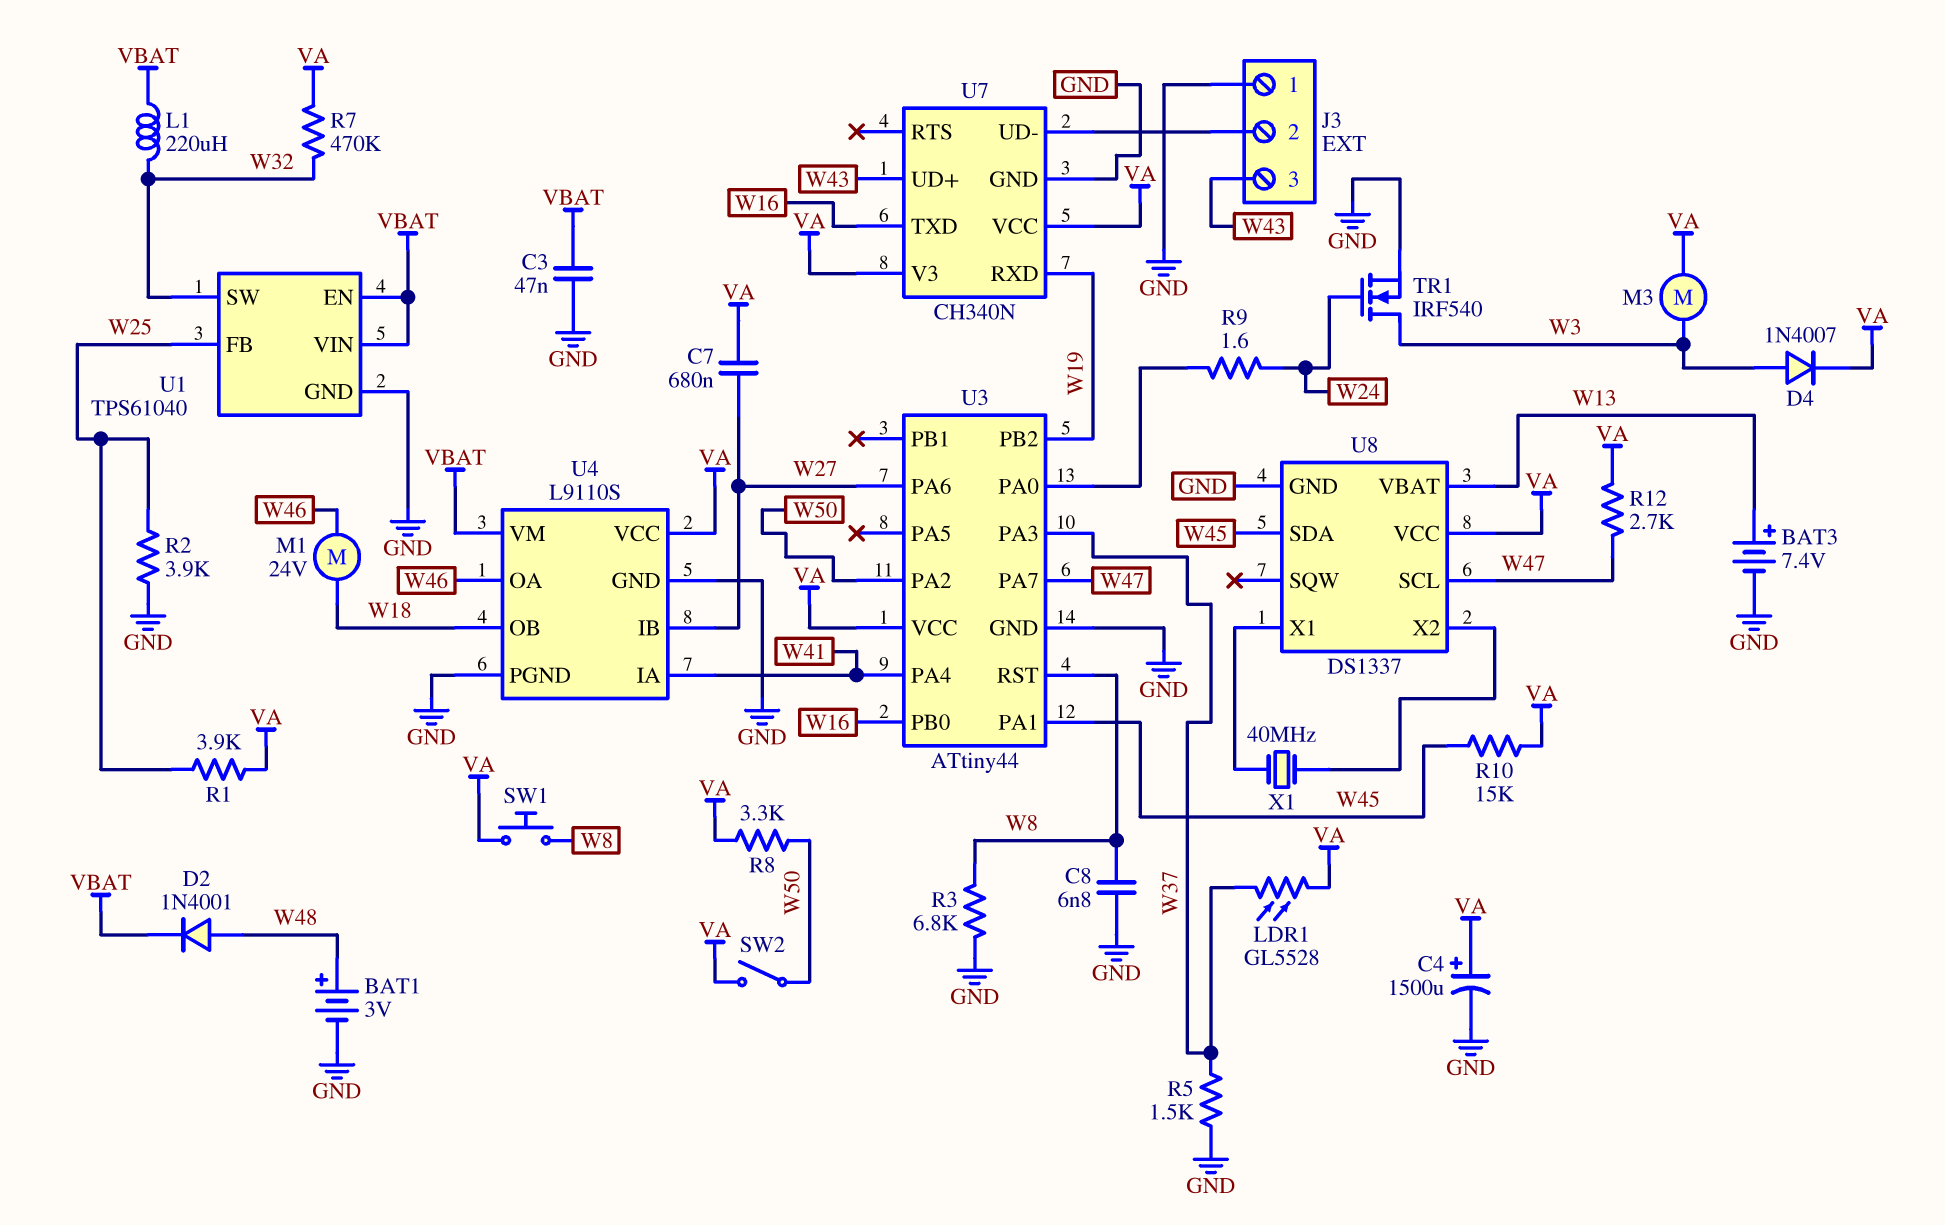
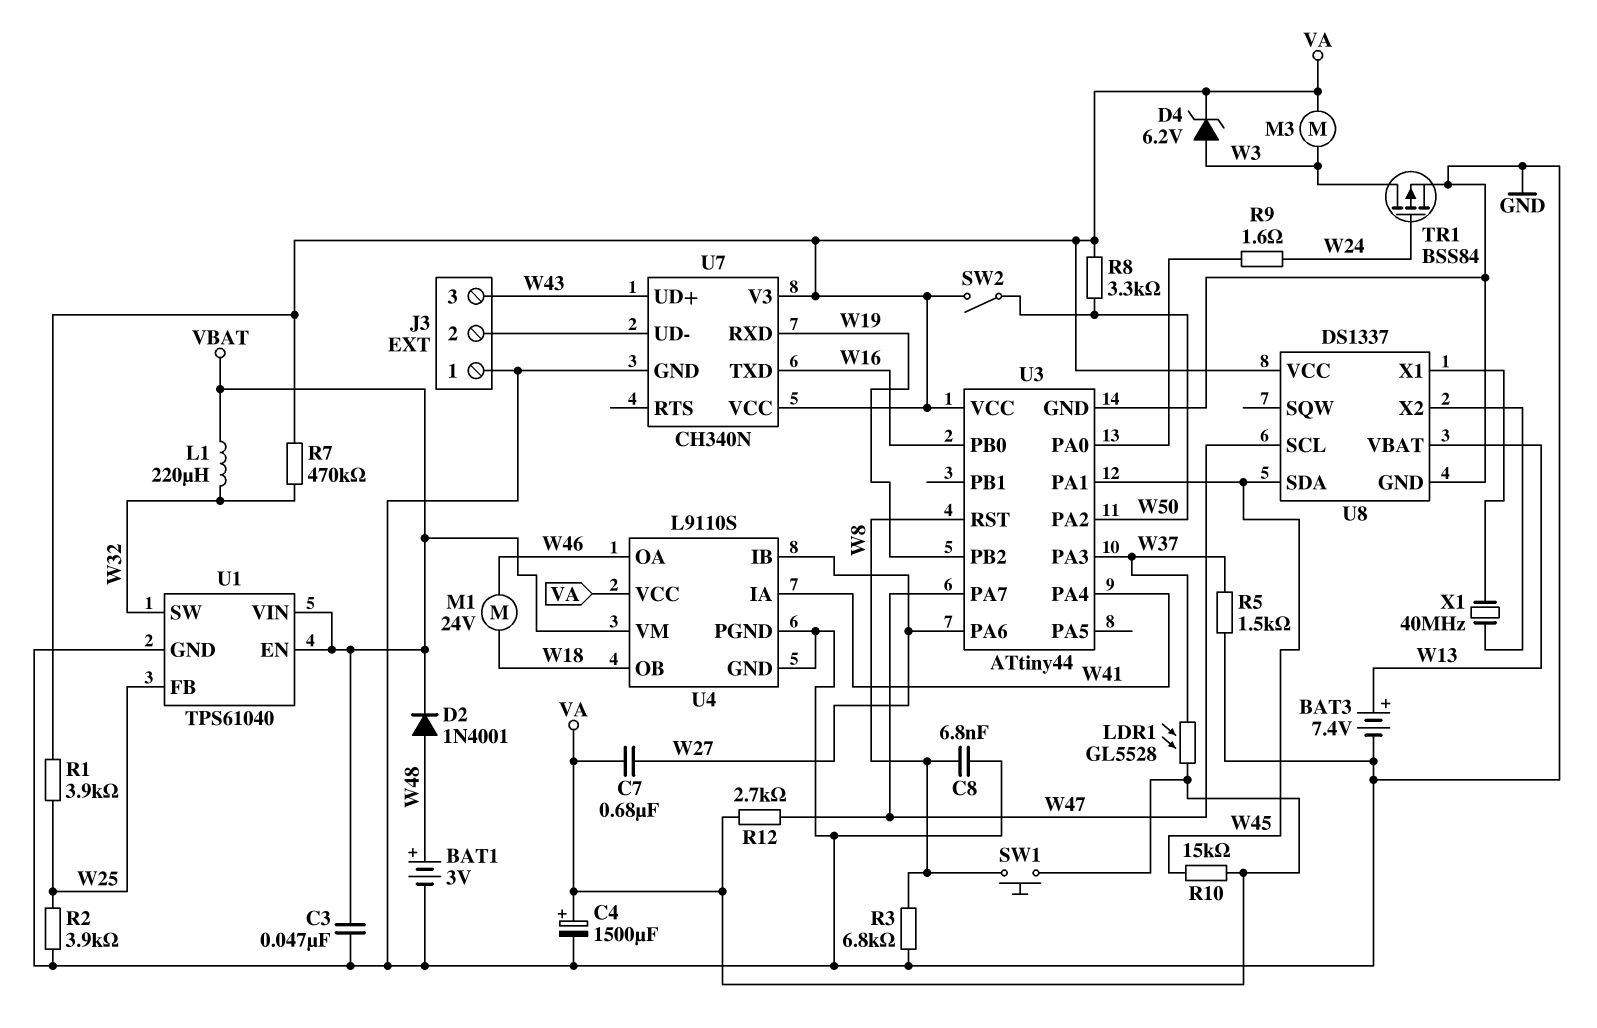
D4: diode 1N4007 (A W3, K VA) -> zener 6.2V (A W3, K VA)
TR1: NMOS IRF540 (G W24, D W3, S GND) -> PMOS BSS84 (G W24, D W3, S GND)

